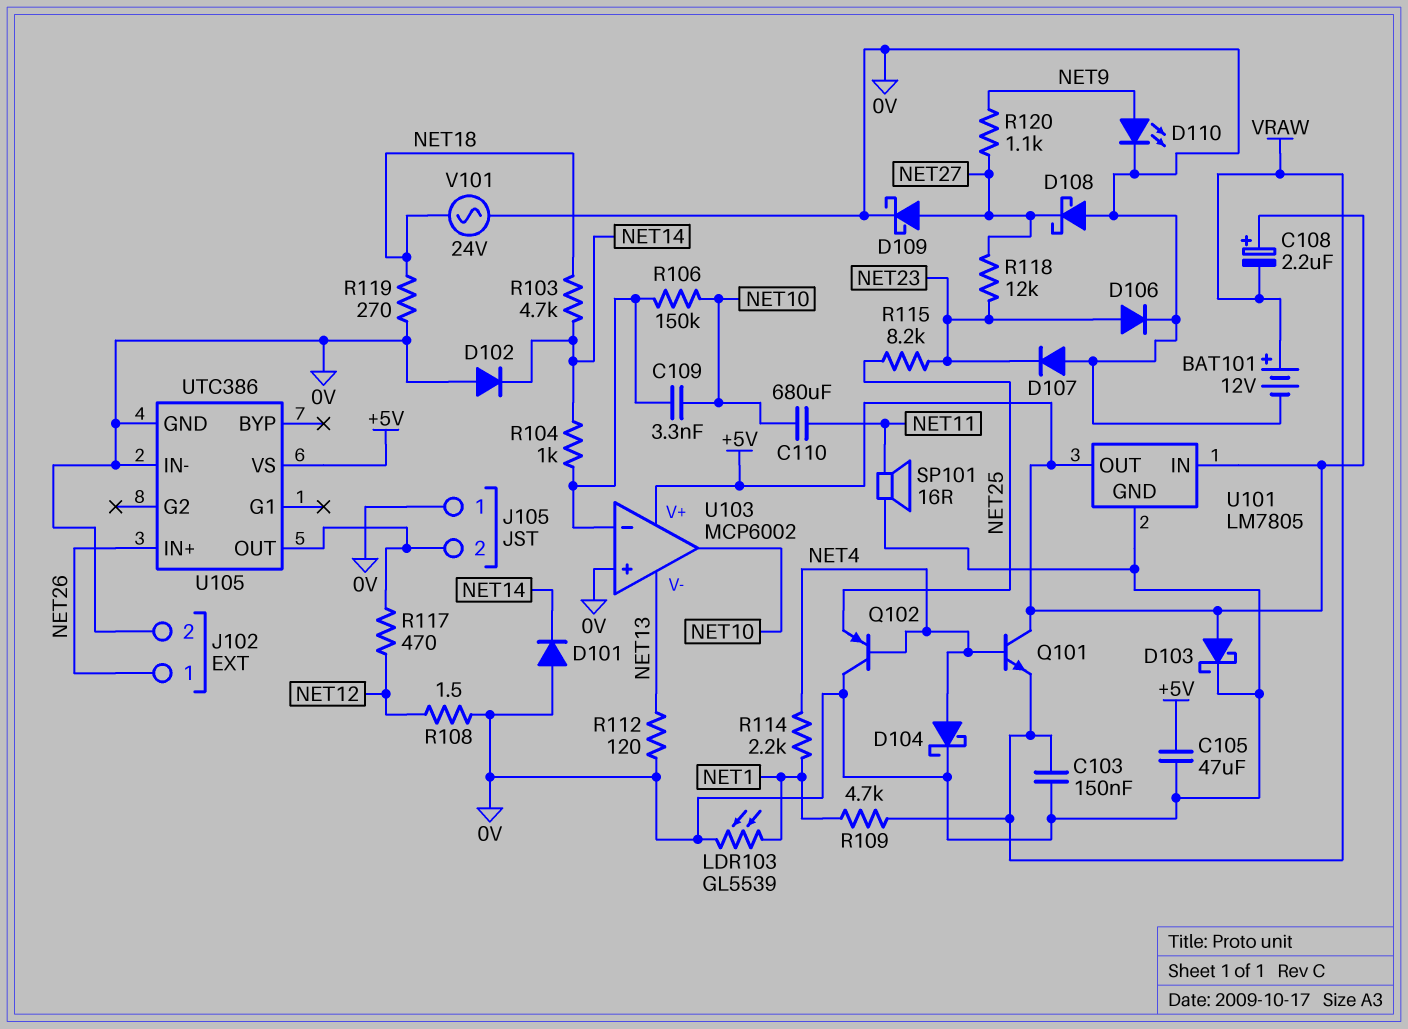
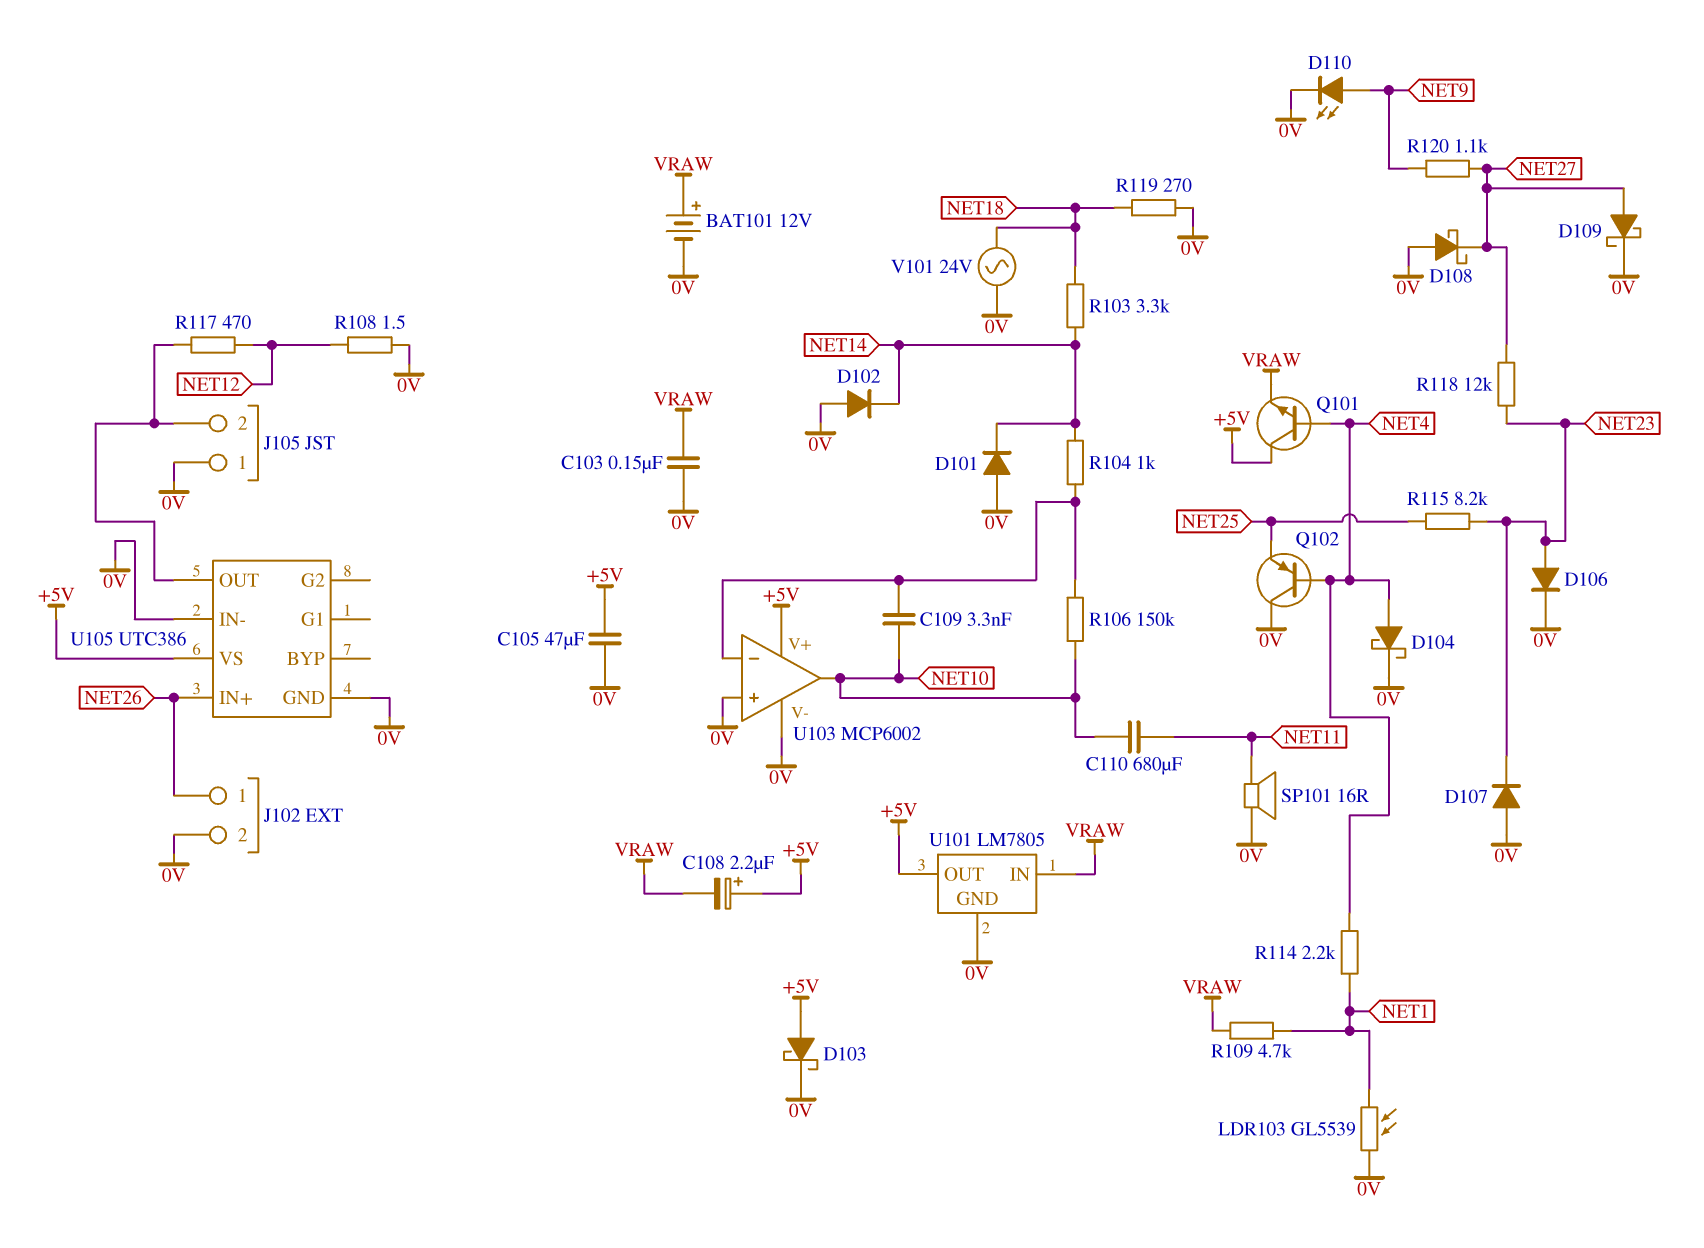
R103: 4.7k (NET14, NET18) -> 3.3k (NET14, NET18)
R112: 120 (0V, NET13) -> none
U101 pin IN: +5V -> VRAW
U103 pin V-: NET13 -> 0V

